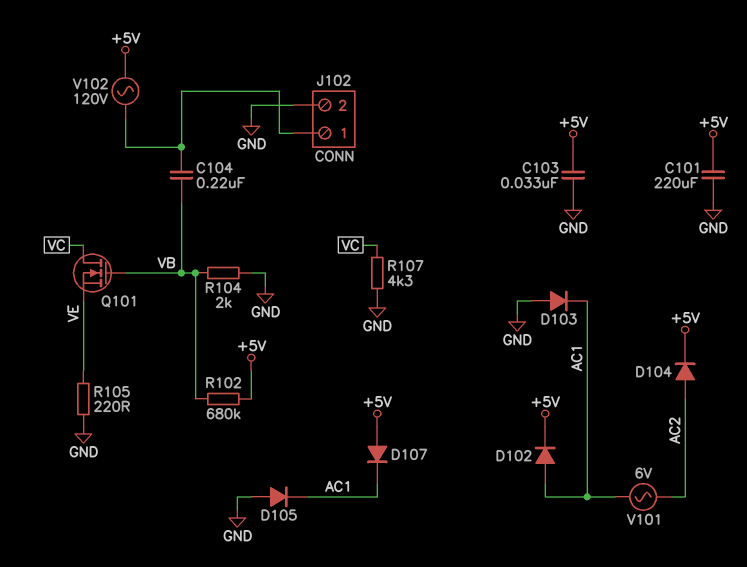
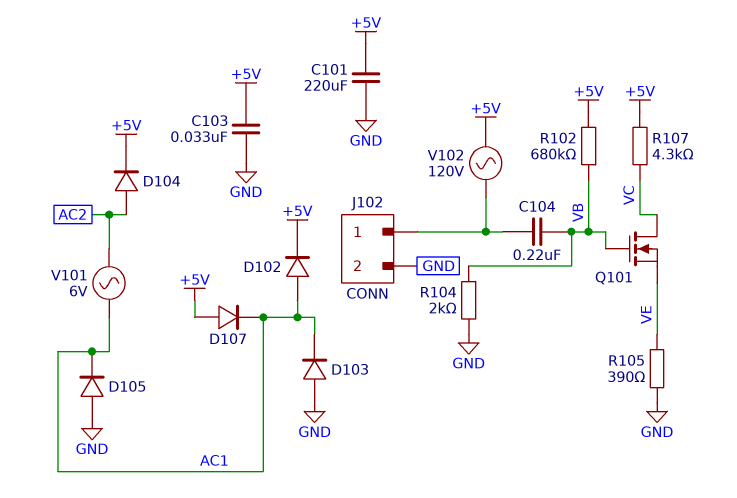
R105: 220 (GND, VE) -> 390 (GND, VE)
R107: 4.3k (GND, VC) -> 4.3k (+5V, VC)

